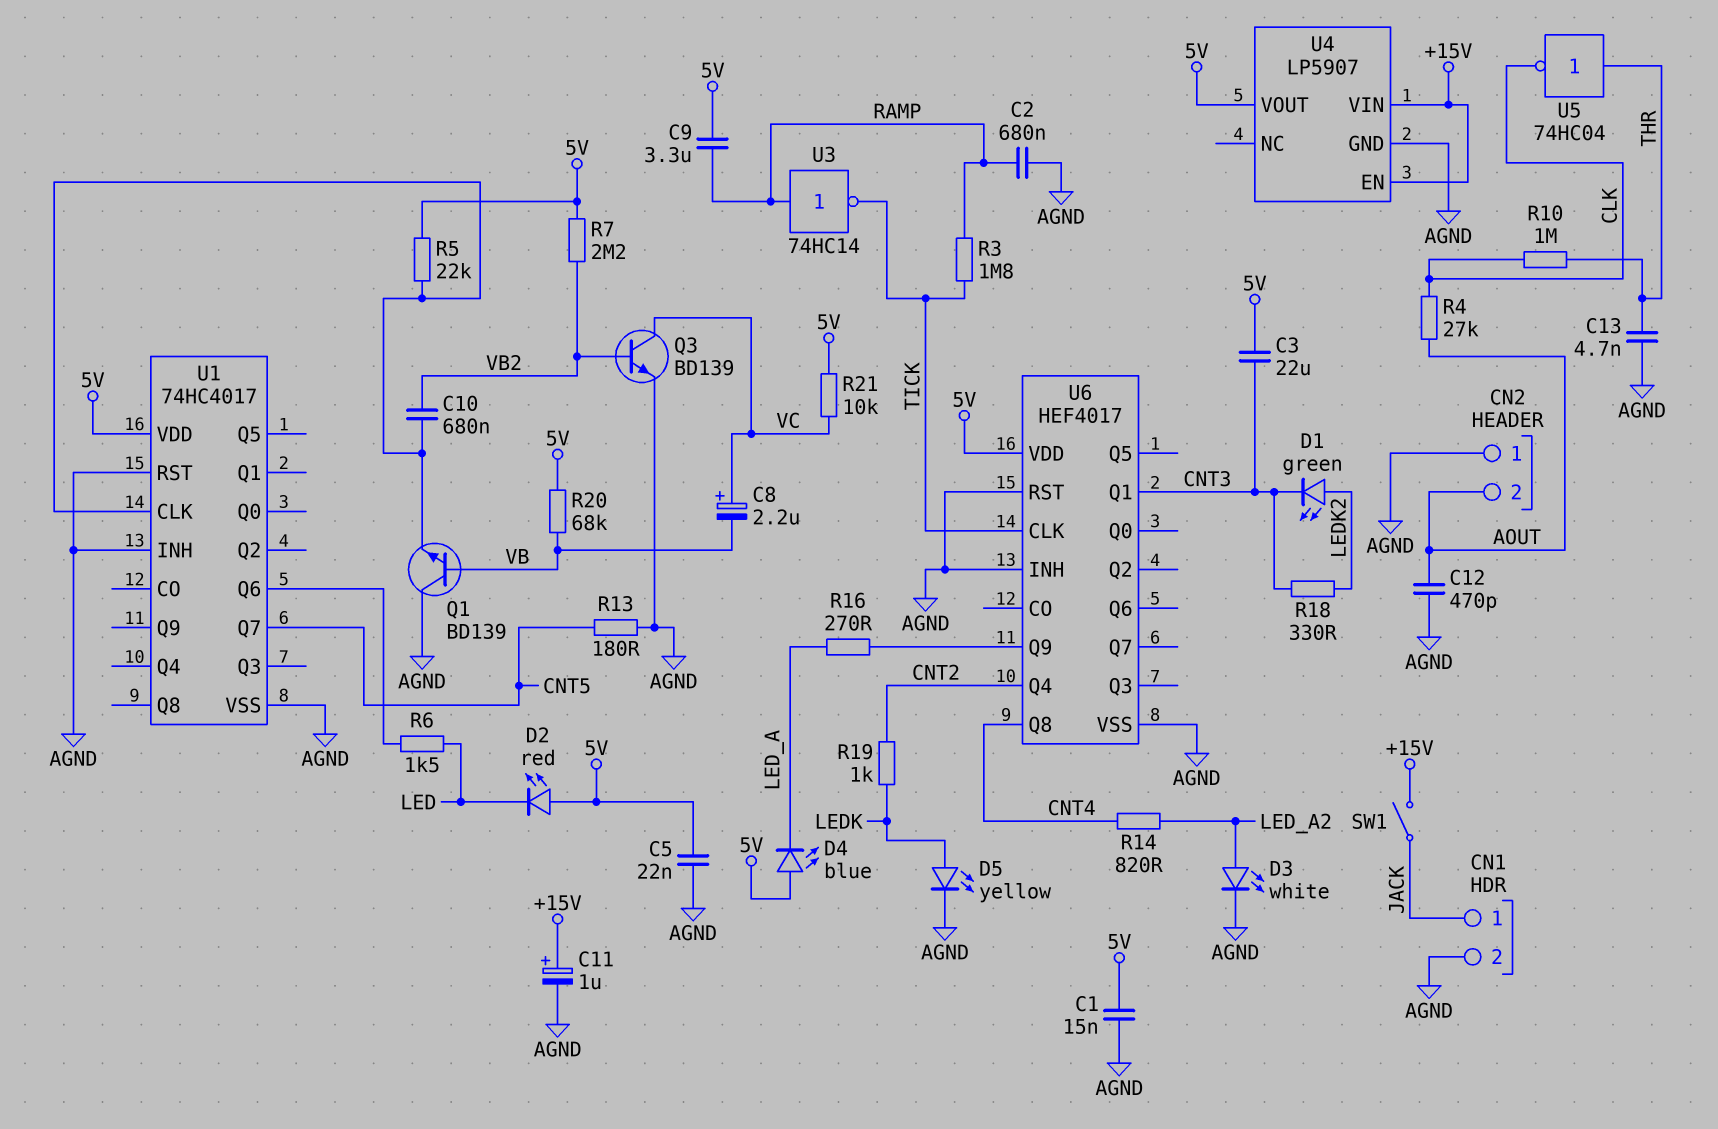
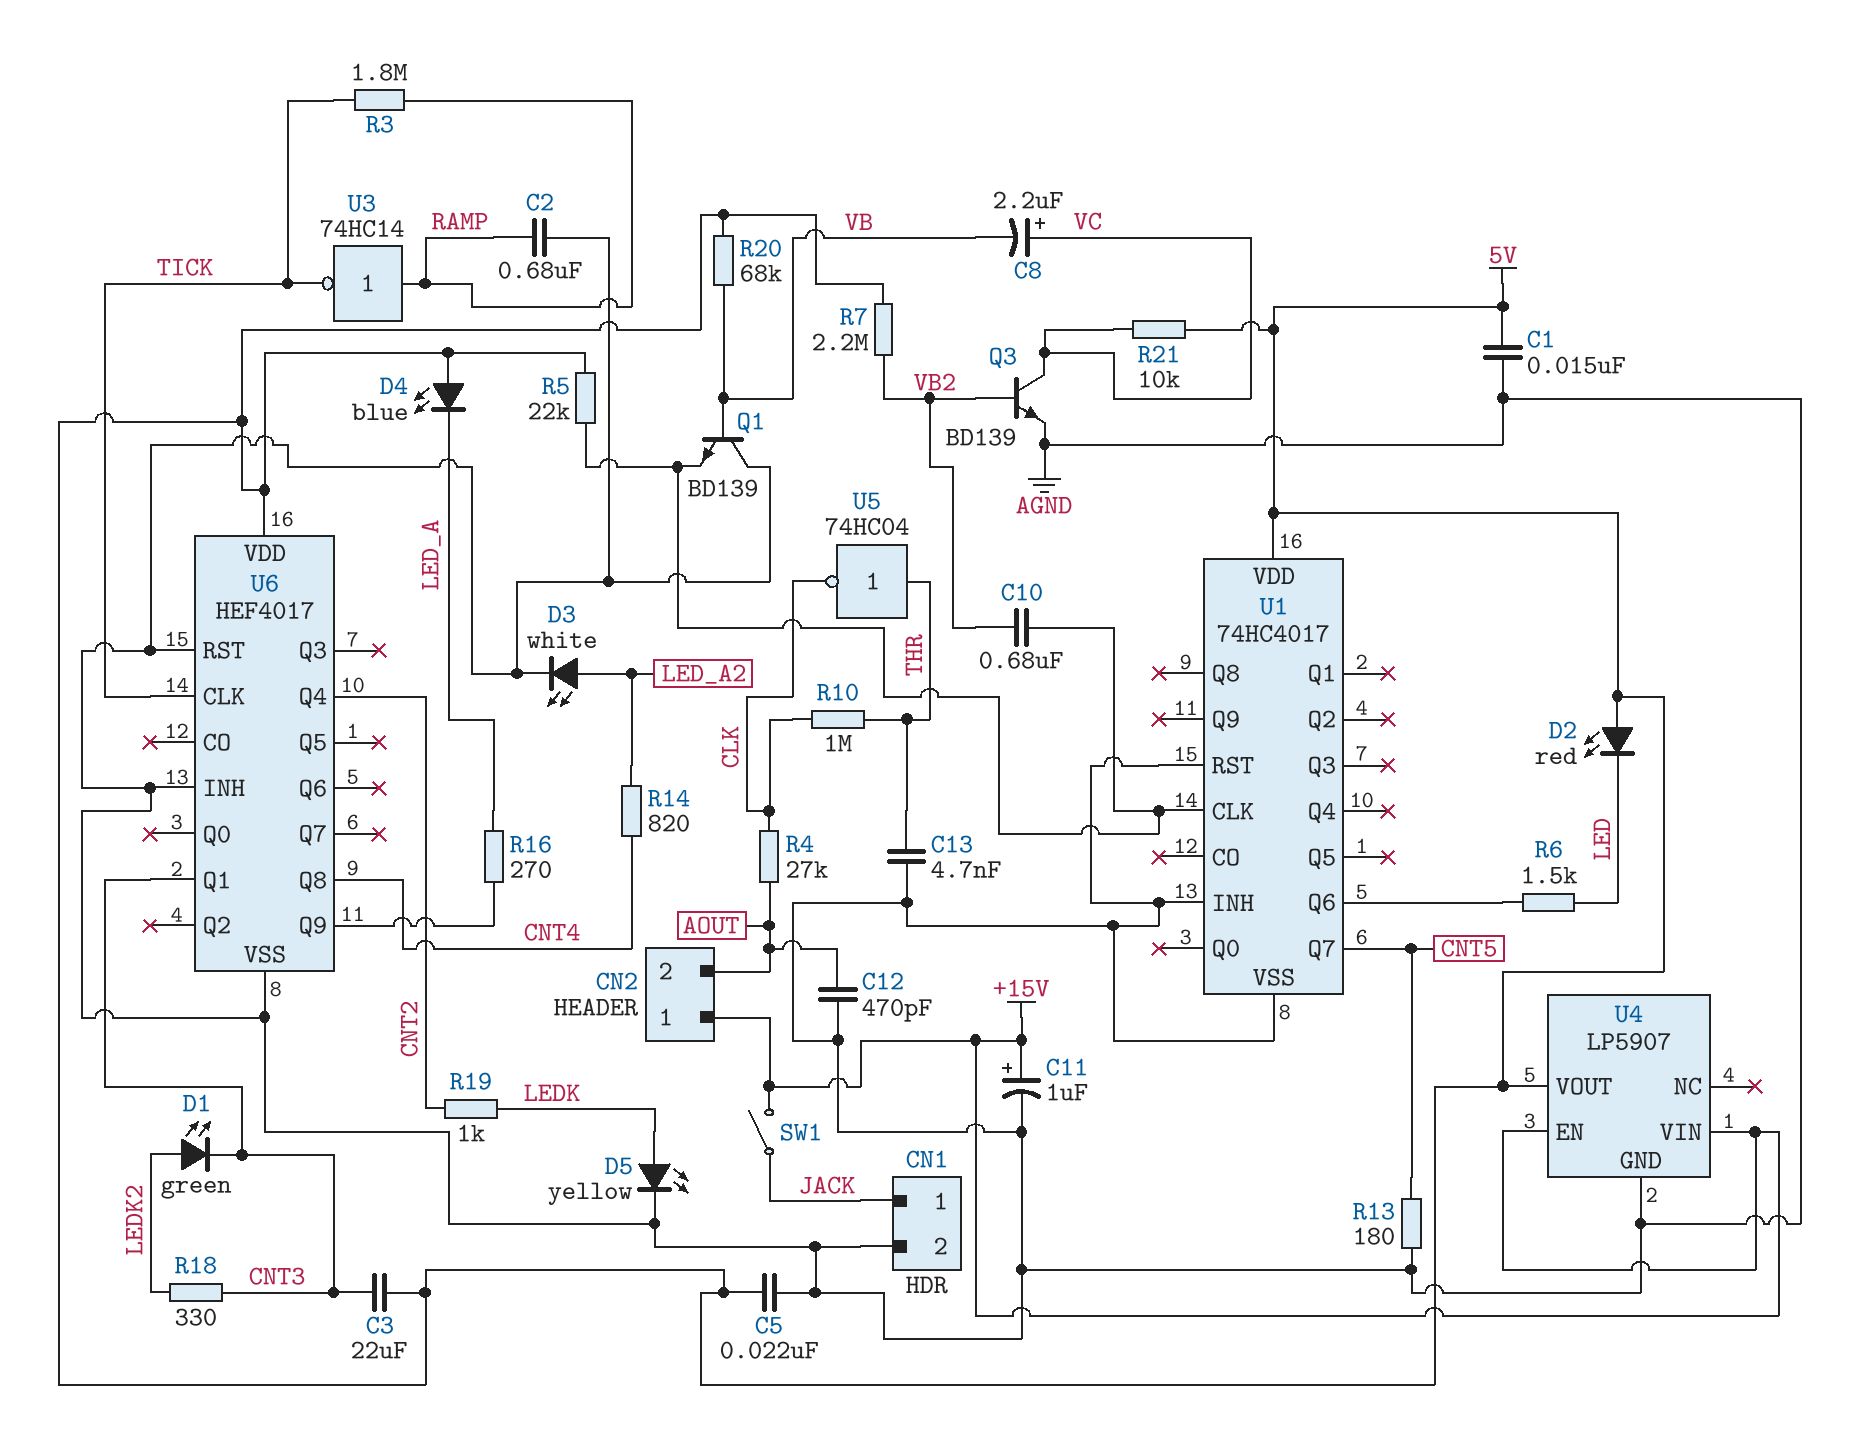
C9: 3.3uF (5V, RAMP) -> none
CN2 pin 1: AGND -> +15V

